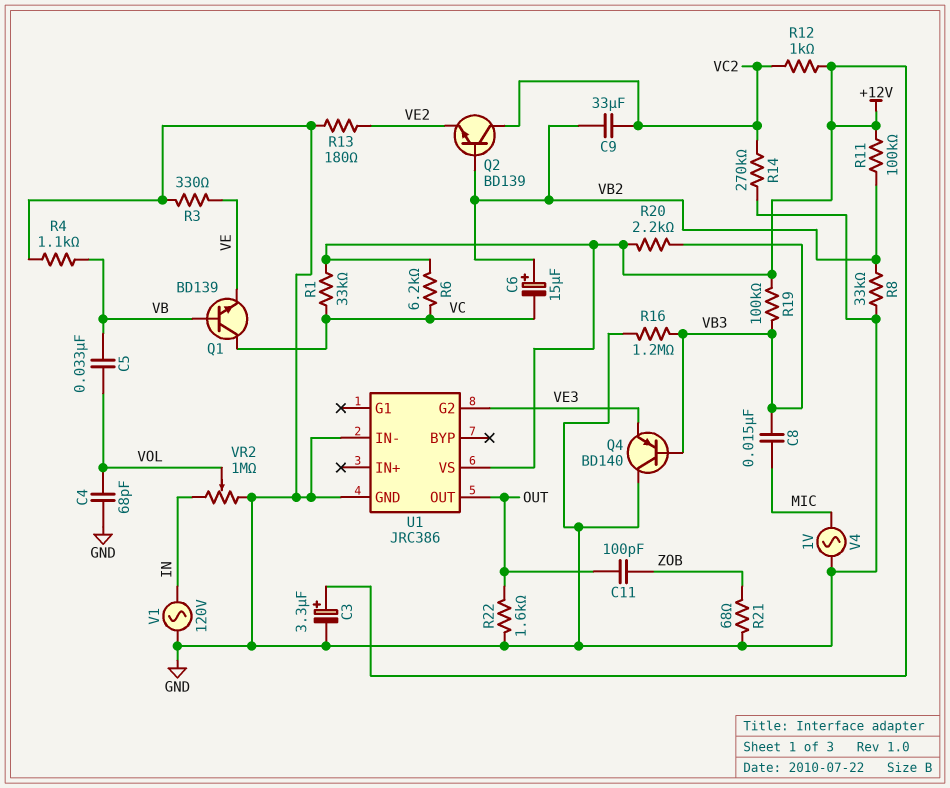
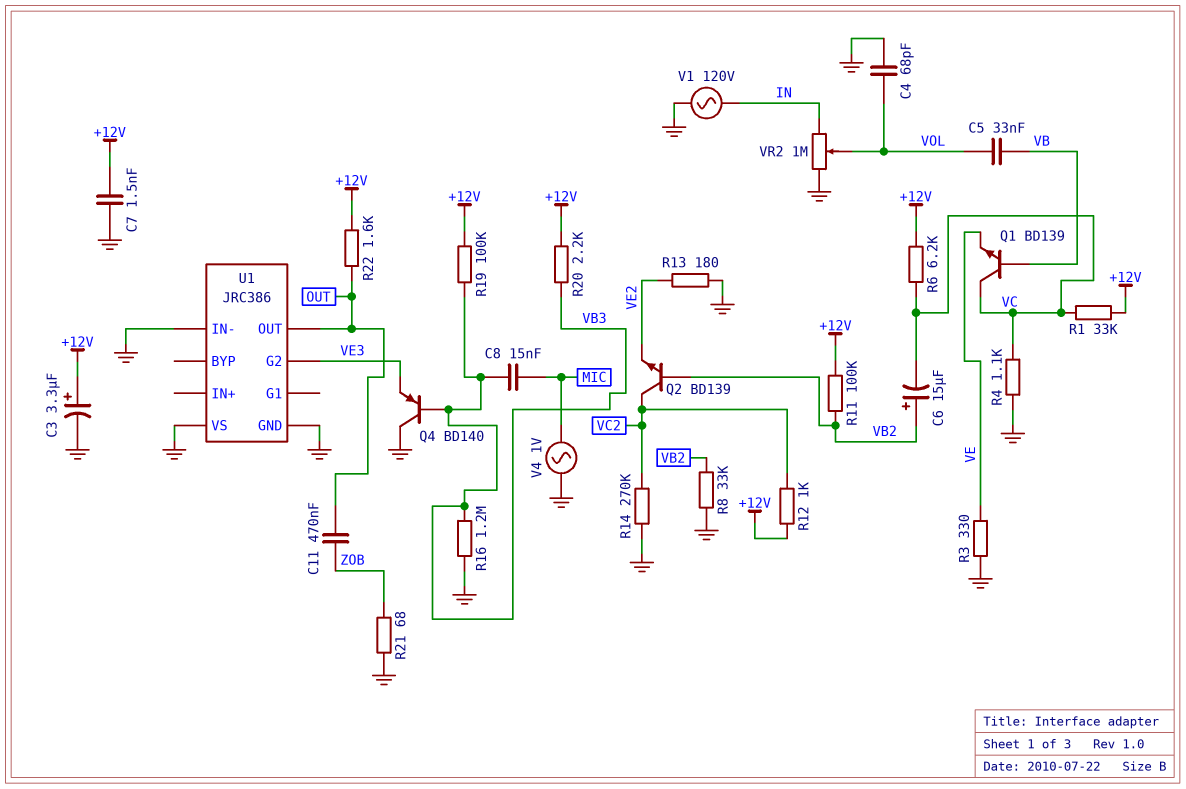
C7: none -> 1.5nF (+12V, GND)
C9: 33uF (VB2, VC2) -> none
C11: 100pF (OUT, ZOB) -> 470nF (OUT, ZOB)
R4: 1.1k (GND, VB) -> 1.1k (GND, VC)
R22: 1.6k (GND, OUT) -> 1.6k (+12V, OUT)
U1 pin VS: +12V -> GND

